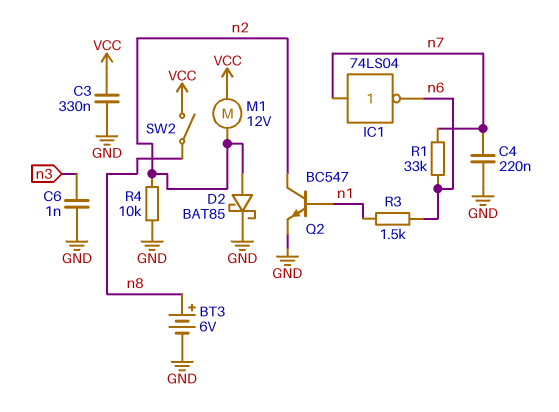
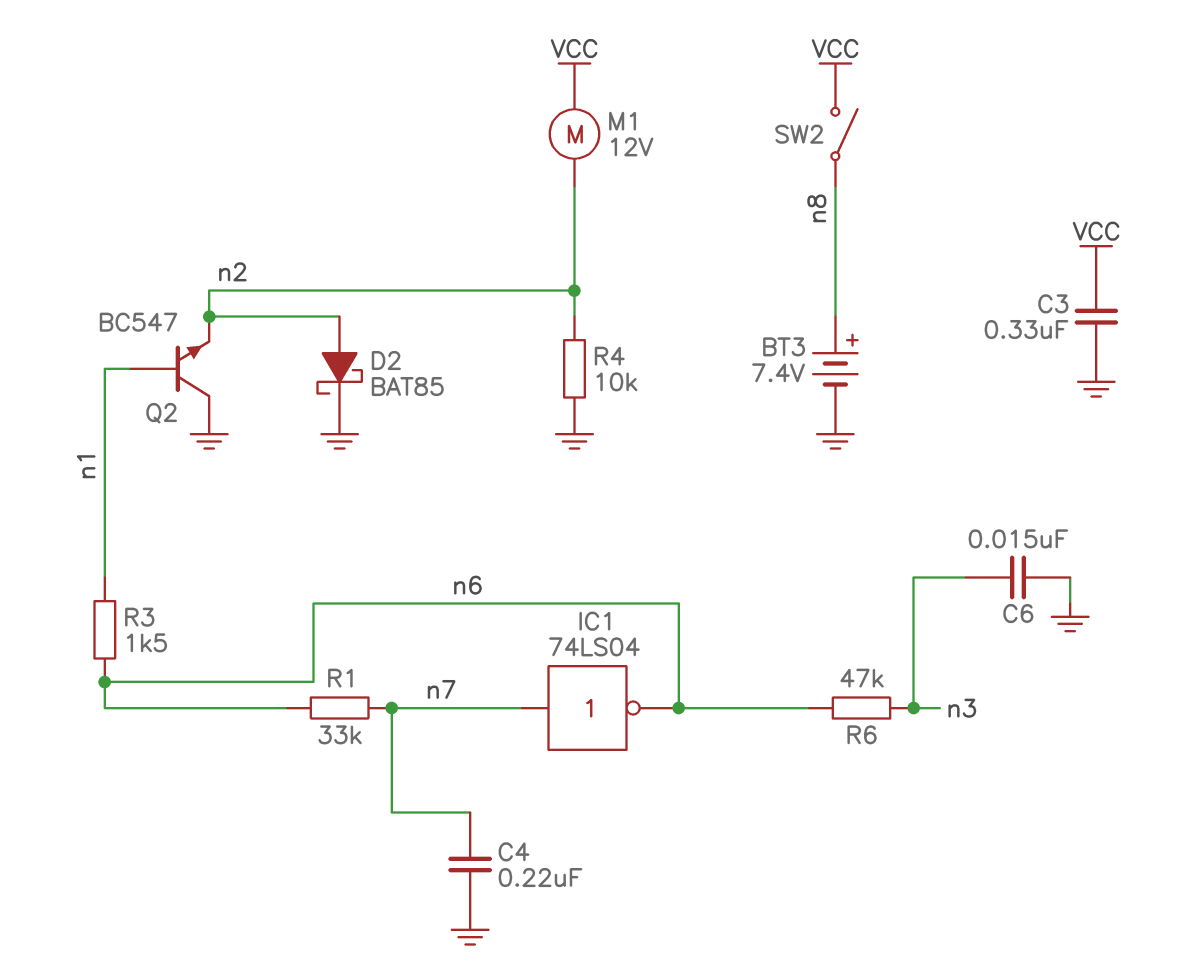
BT3: 6V (plus n8, minus GND) -> 7.4V (plus n8, minus GND)
C6: 1nF (GND, n3) -> 15nF (GND, n3)
Q2: NPN BC547 (B n1, C n2, E GND) -> NPN BC547 (B n1, C GND, E n2)
R6: none -> 47k (n3, n6)

